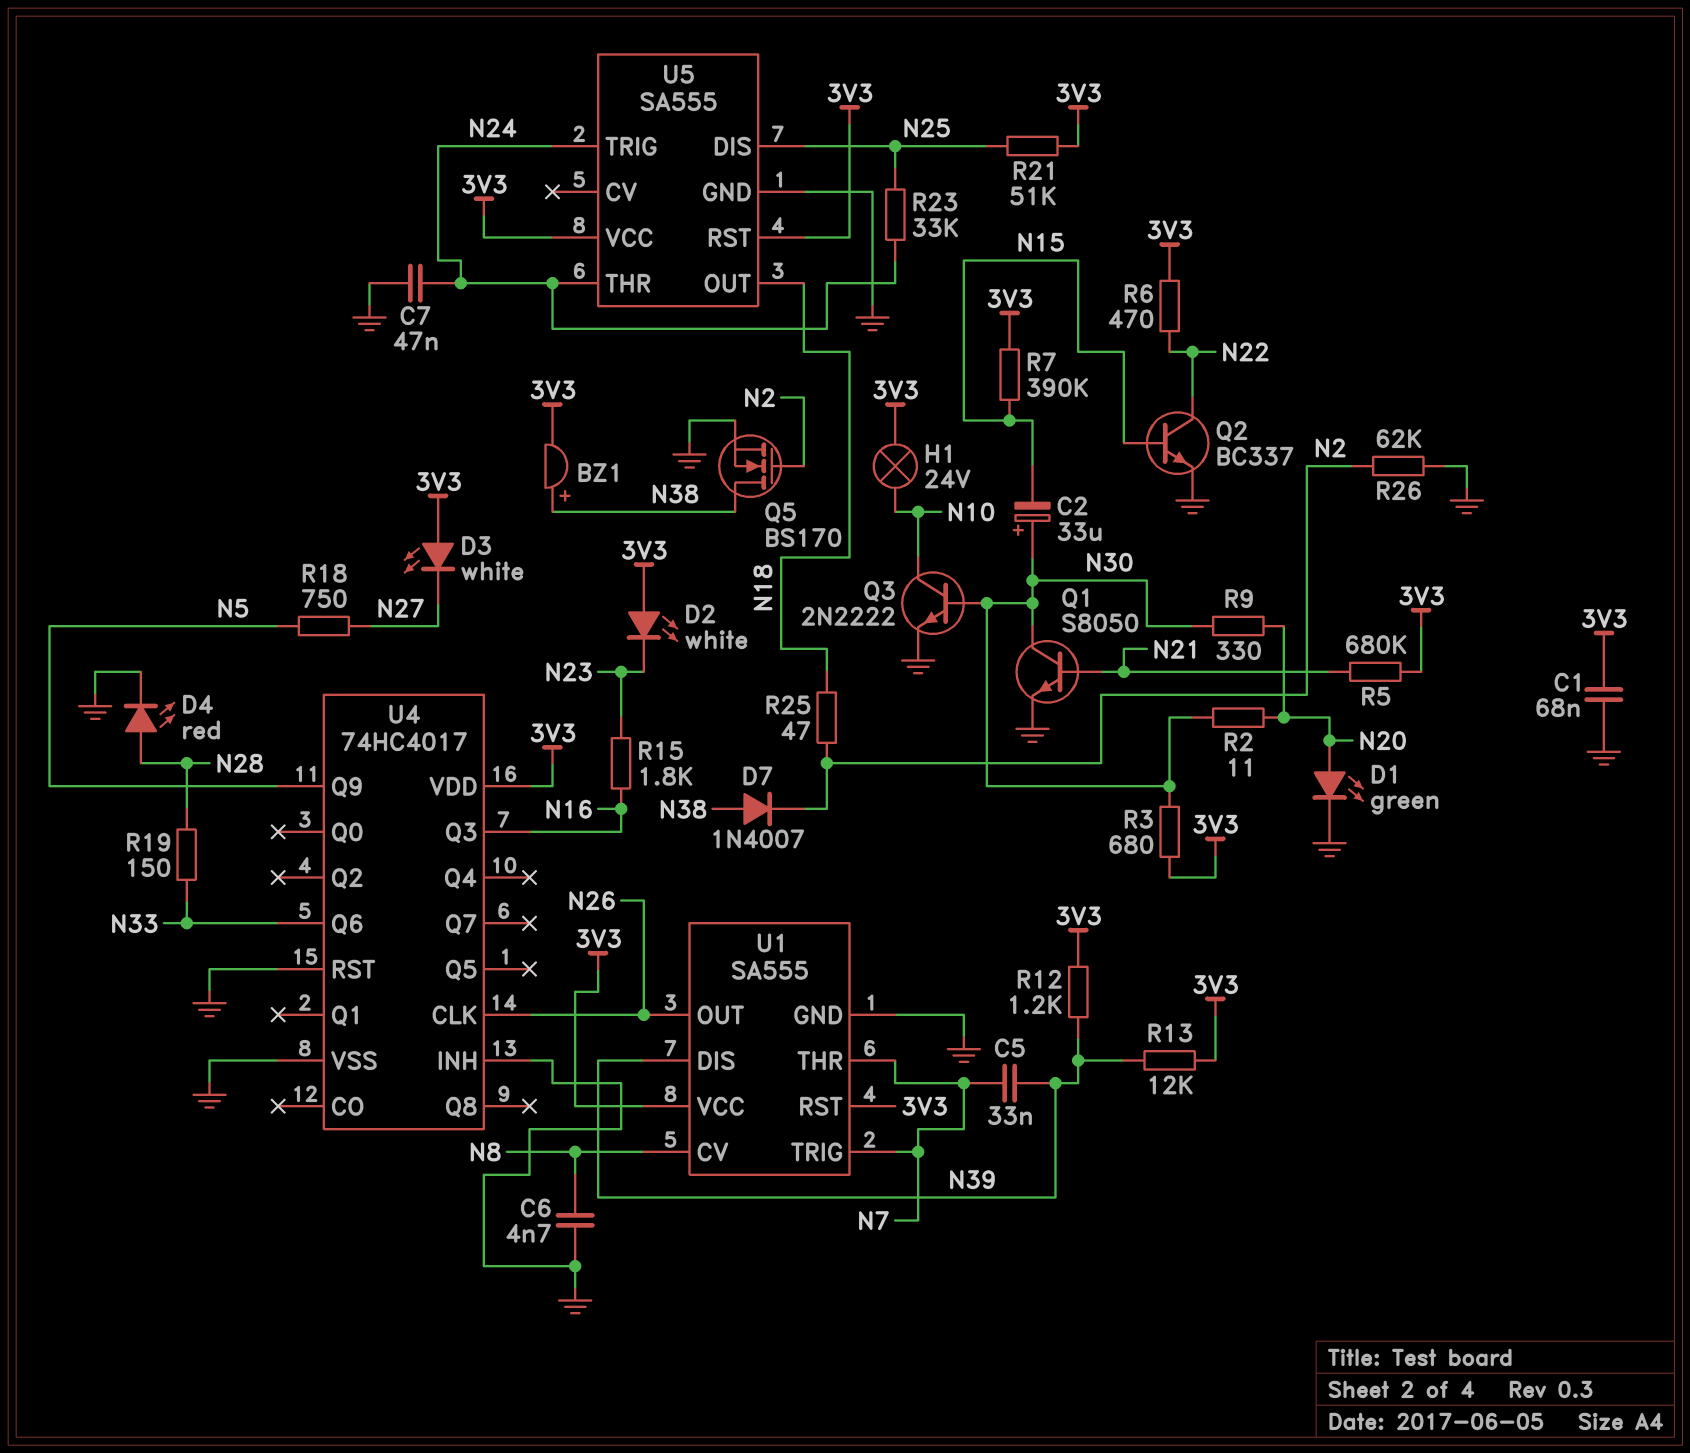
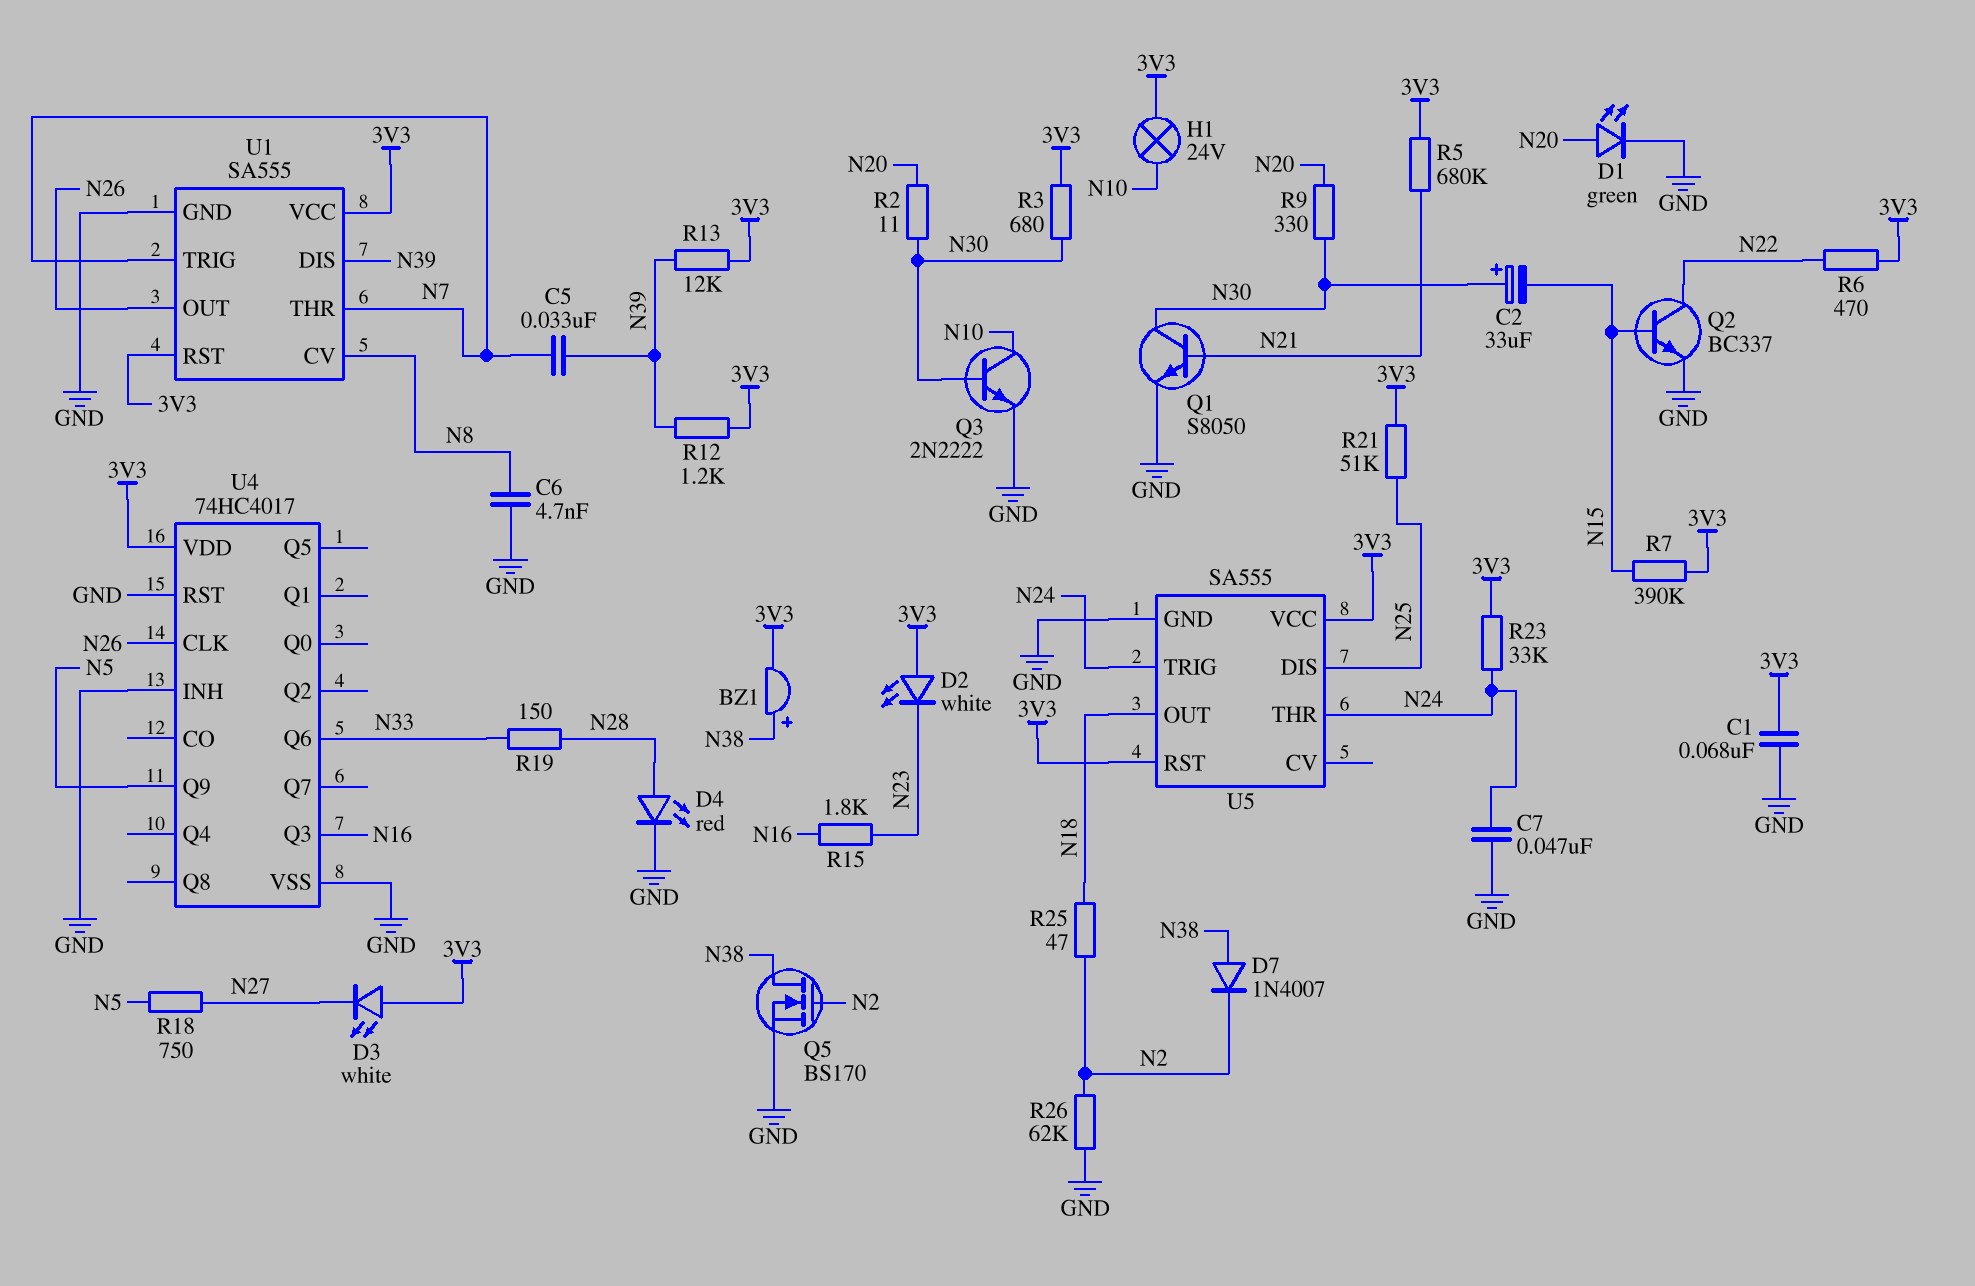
R23: 33k (N24, N25) -> 33k (3V3, N24)

